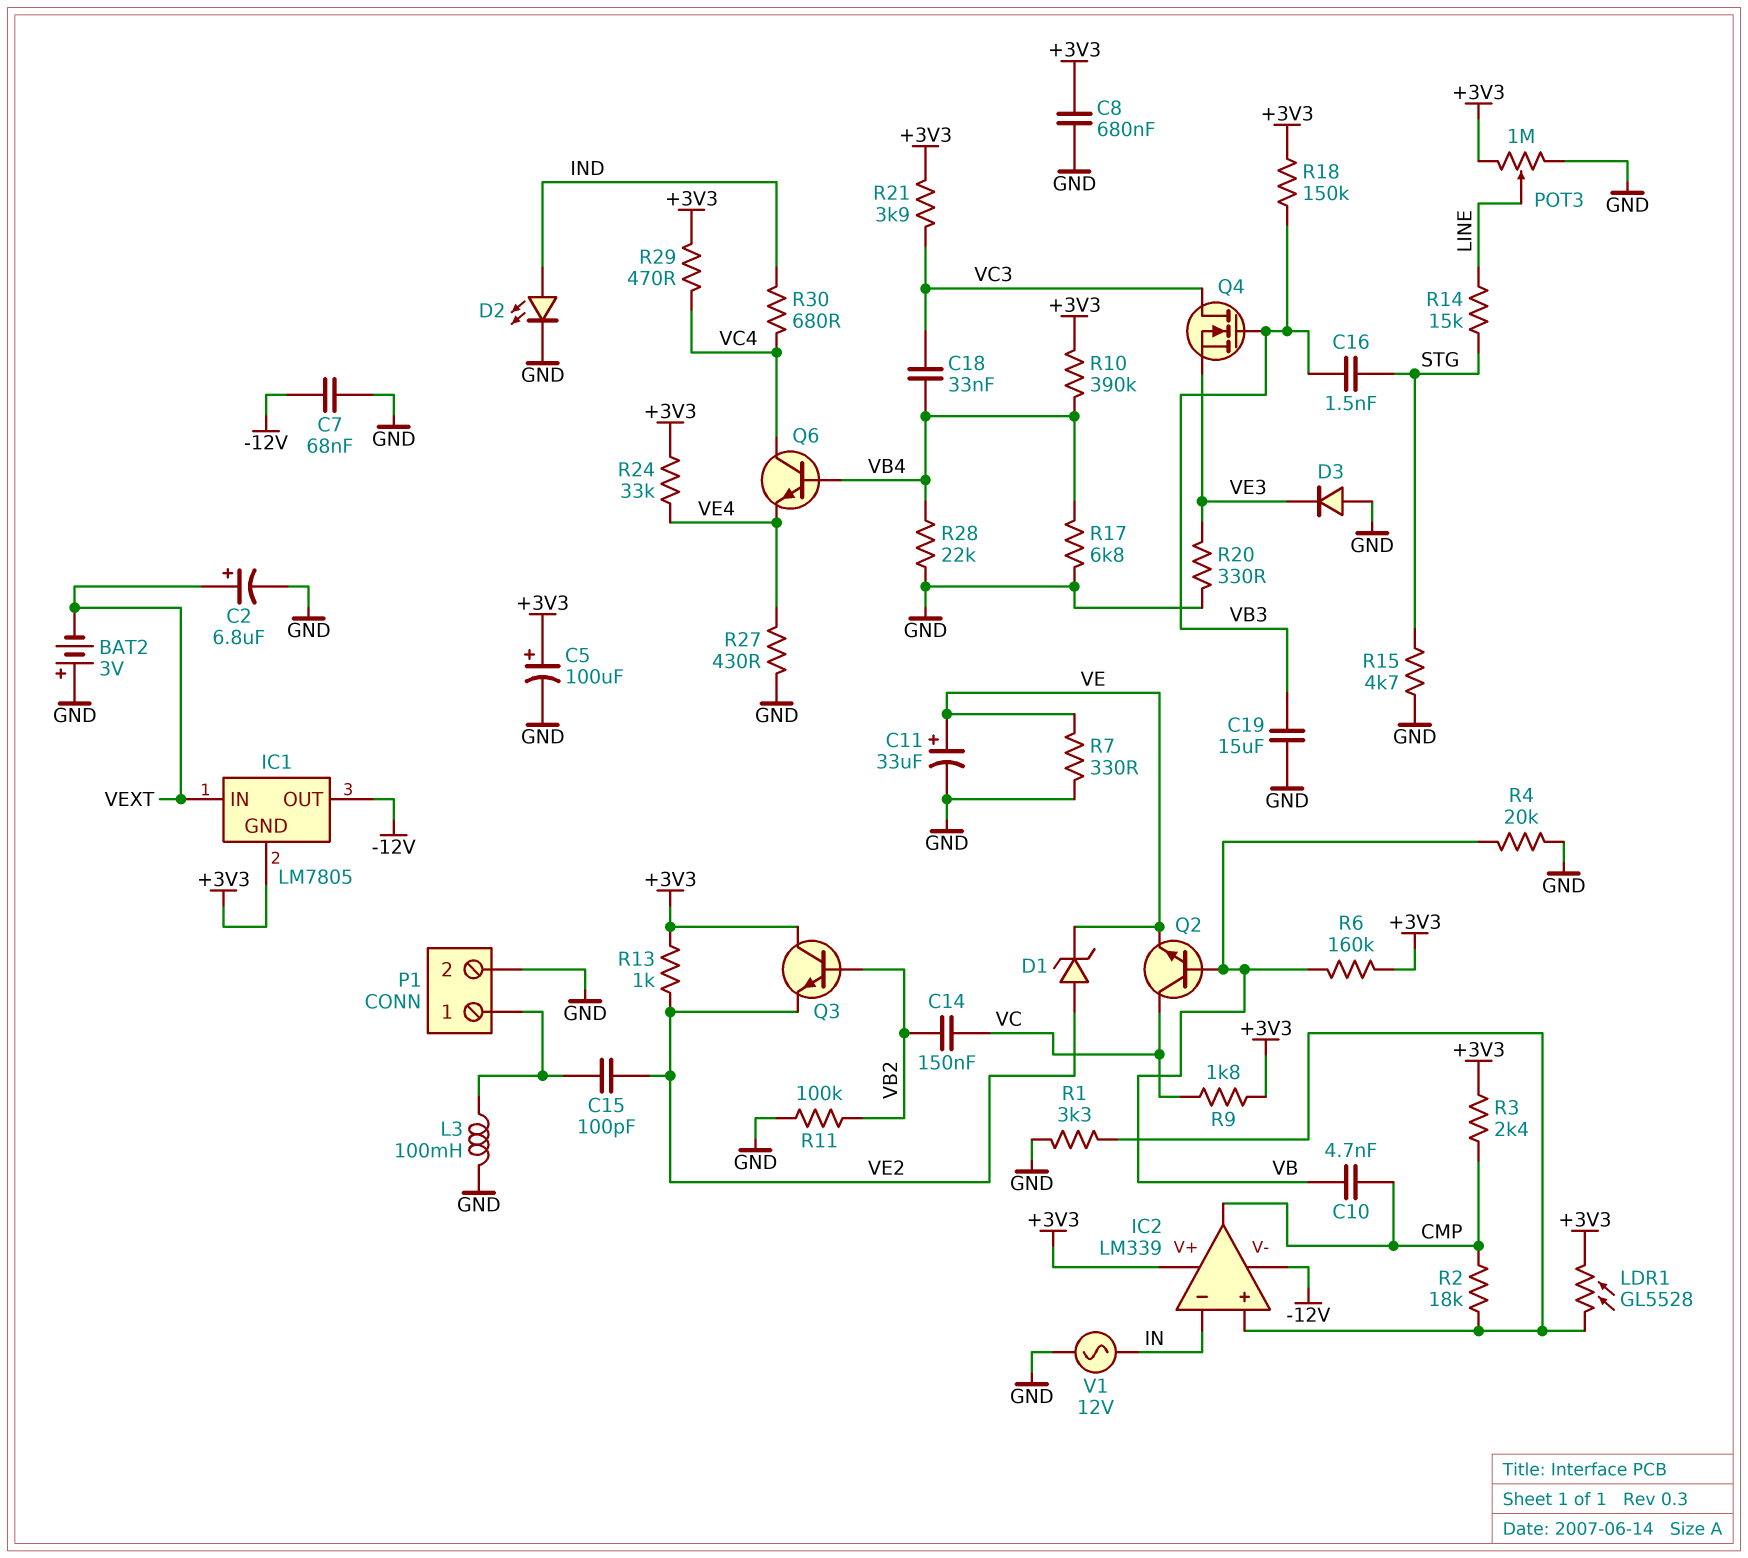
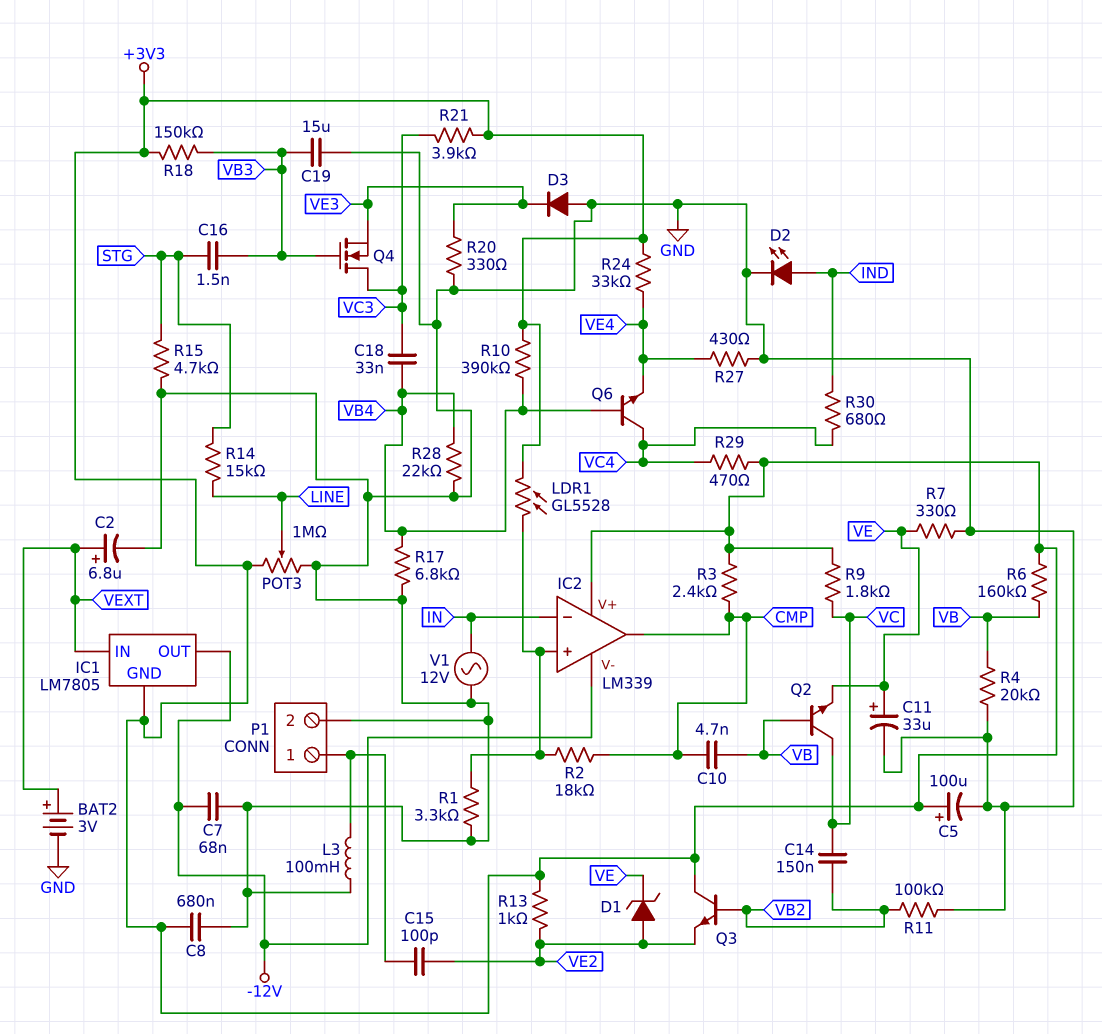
BAT2: 3V (plus GND, minus VEXT) -> 3V (plus VEXT, minus GND)

